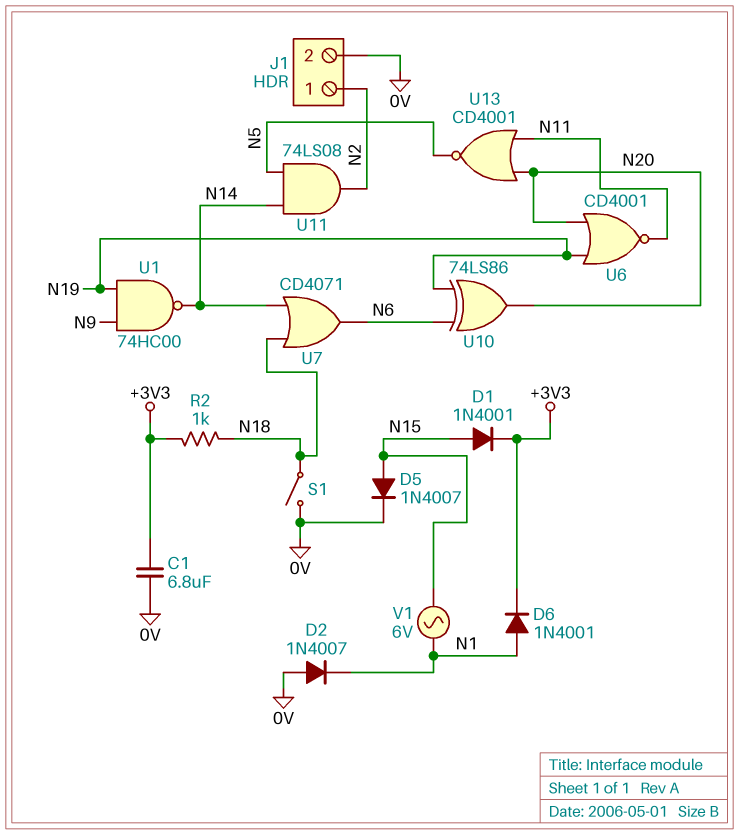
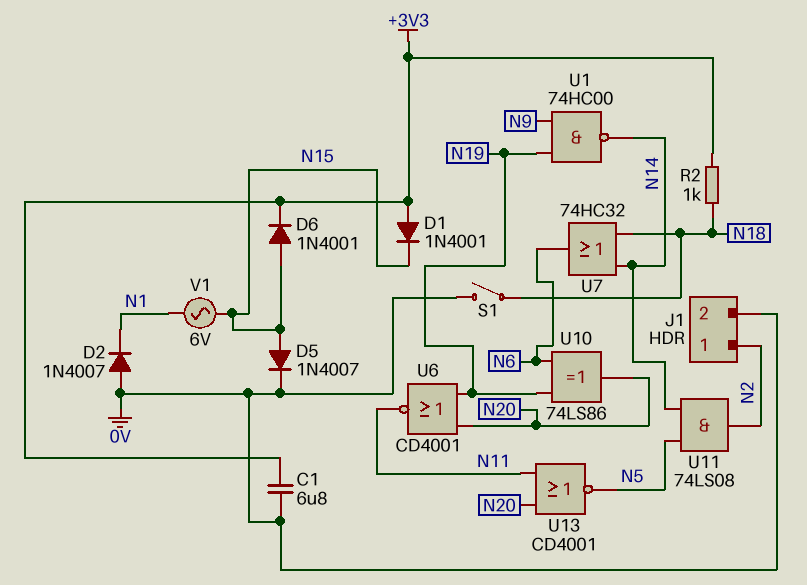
D1: diode 1N4001 (A N15, K +3V3) -> diode 1N4001 (A +3V3, K N15)
D6: diode 1N4001 (A N1, K +3V3) -> diode 1N4001 (A N15, K +3V3)
U7: OR CD4071 (in N14, in N18, out N6) -> OR 74HC32 (in N14, in N18, out N6)

